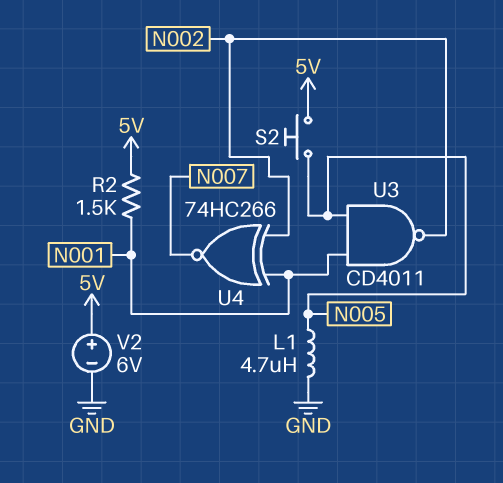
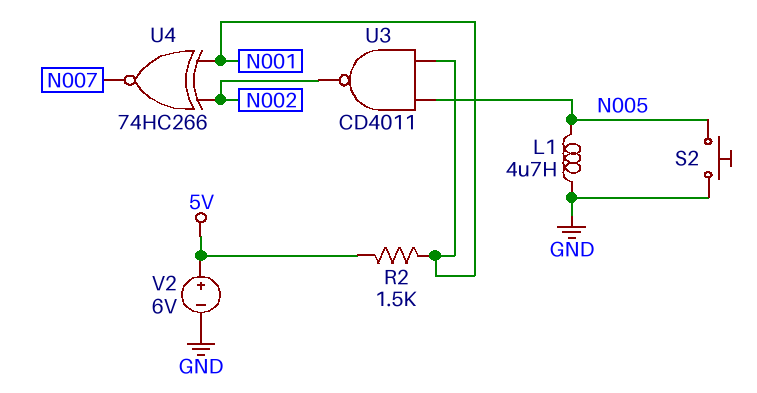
S2: button (5V, N005) -> button (GND, N005)

